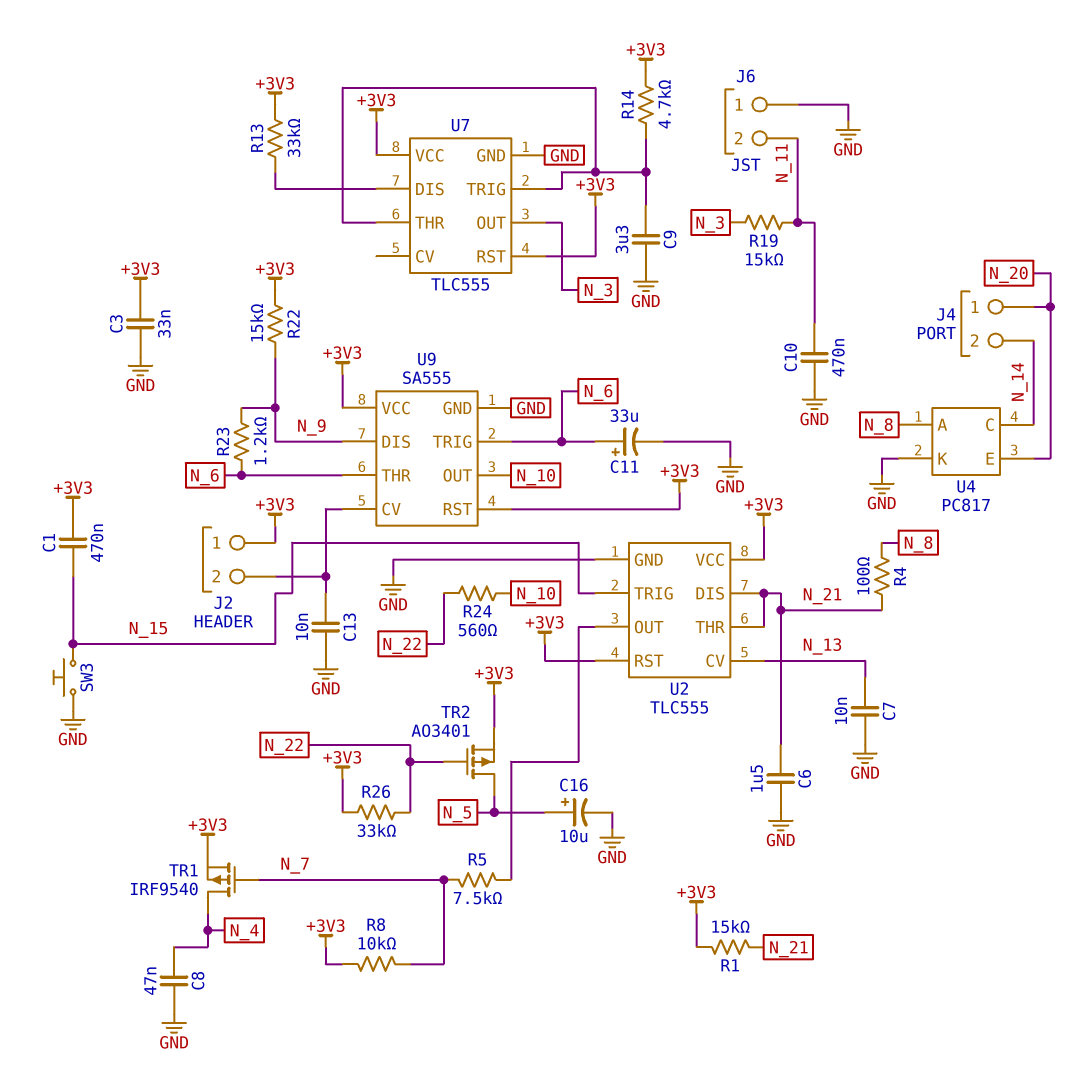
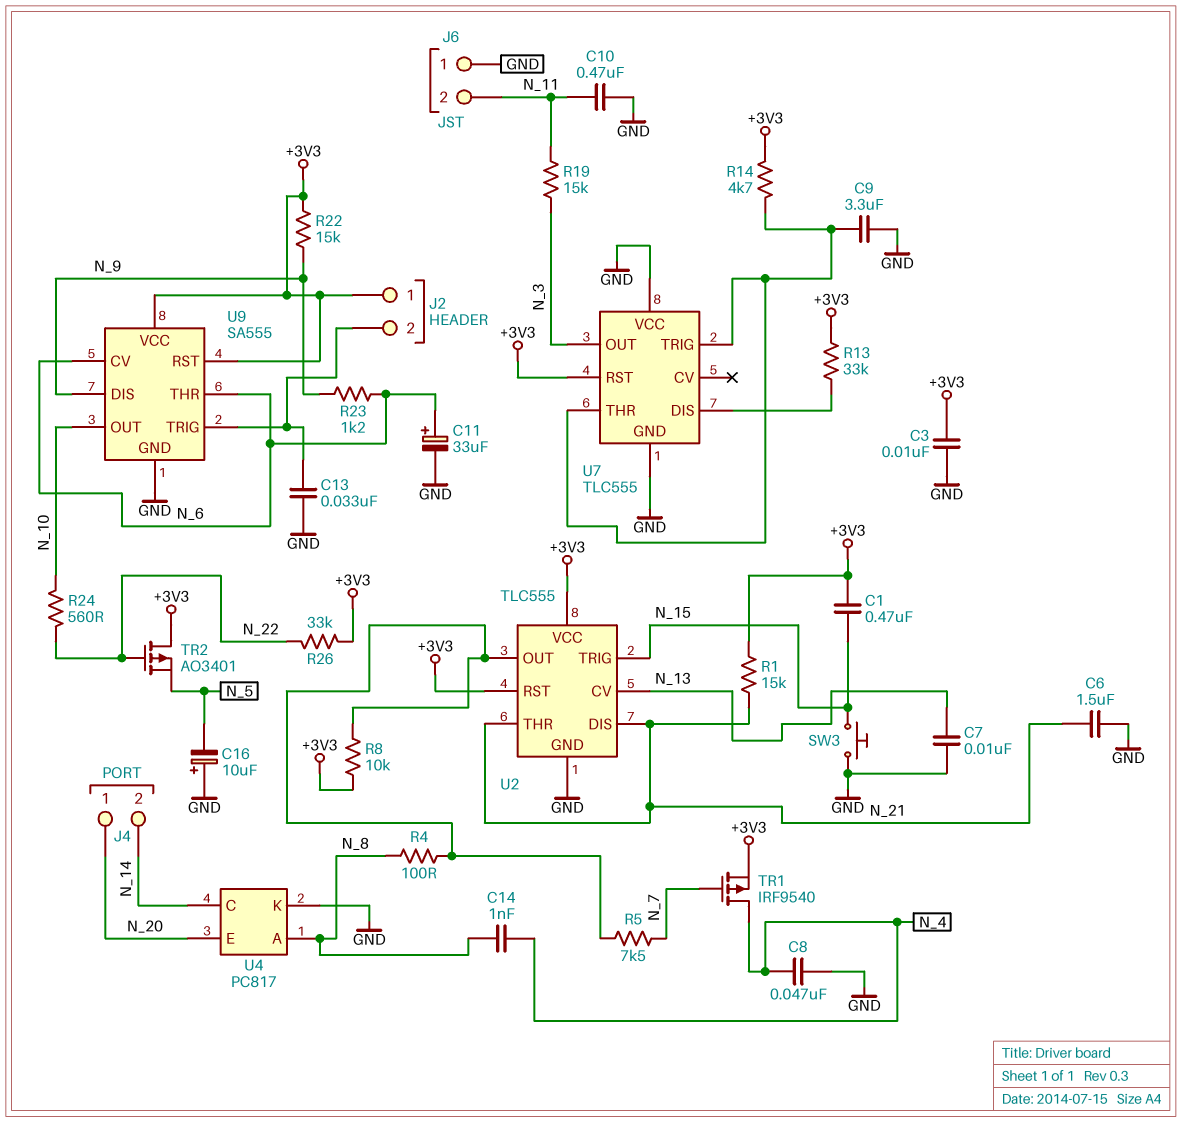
C3: 33nF (+3V3, GND) -> 10nF (+3V3, GND)
C13: 10nF (GND, J2/2) -> 33nF (GND, J2/2)
C14: none -> 1nF (N_4, N_8)
C16: 10uF (plus N_5, minus GND) -> 10uF (plus GND, minus N_5)
R4: 100 (N_8, N_21) -> 100 (N_8, U2/OUT)
R8: 10k (+3V3, N_7) -> 10k (+3V3, U2/OUT)
TR2: PMOS AO3401 (G N_22, D N_5, S +3V3) -> PMOS AO3401 (G N_22, D +3V3, S N_5)
U7 pin VCC: +3V3 -> GND
U9 pin CV: J2/2 -> N_6
U9 pin TRIG: N_6 -> J2/2

